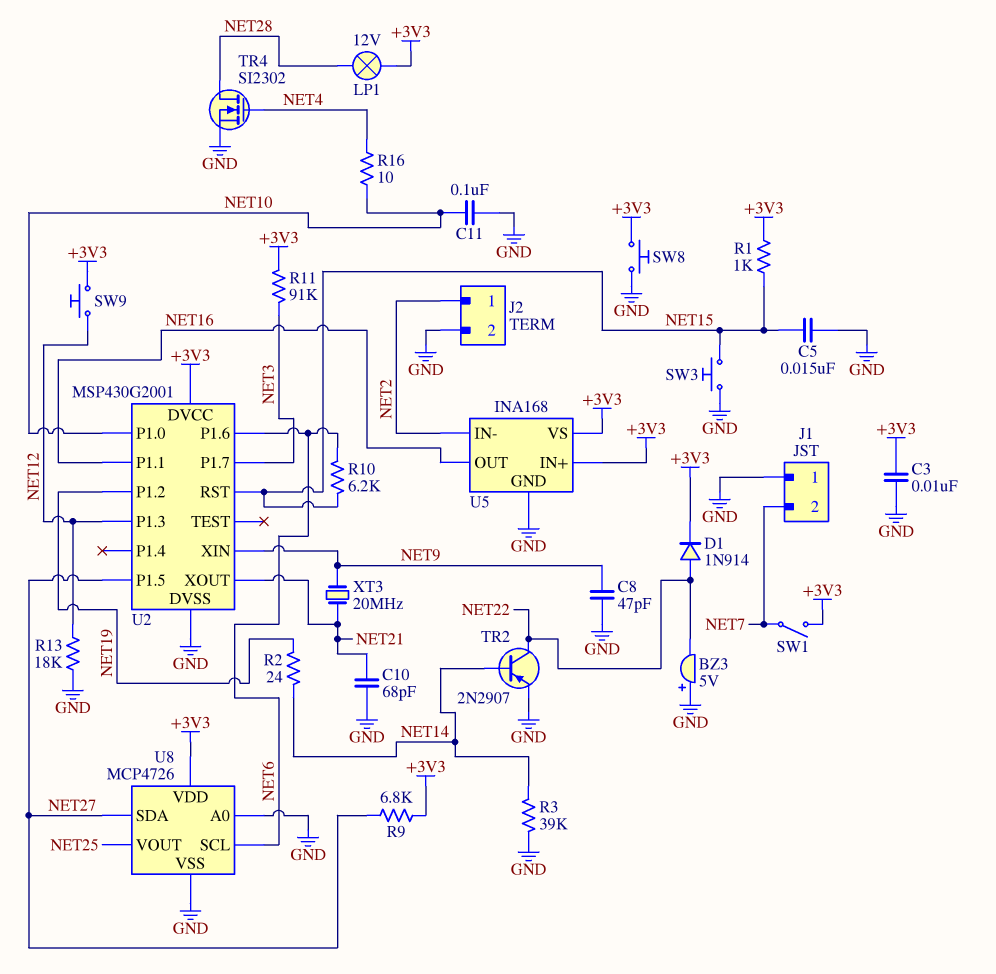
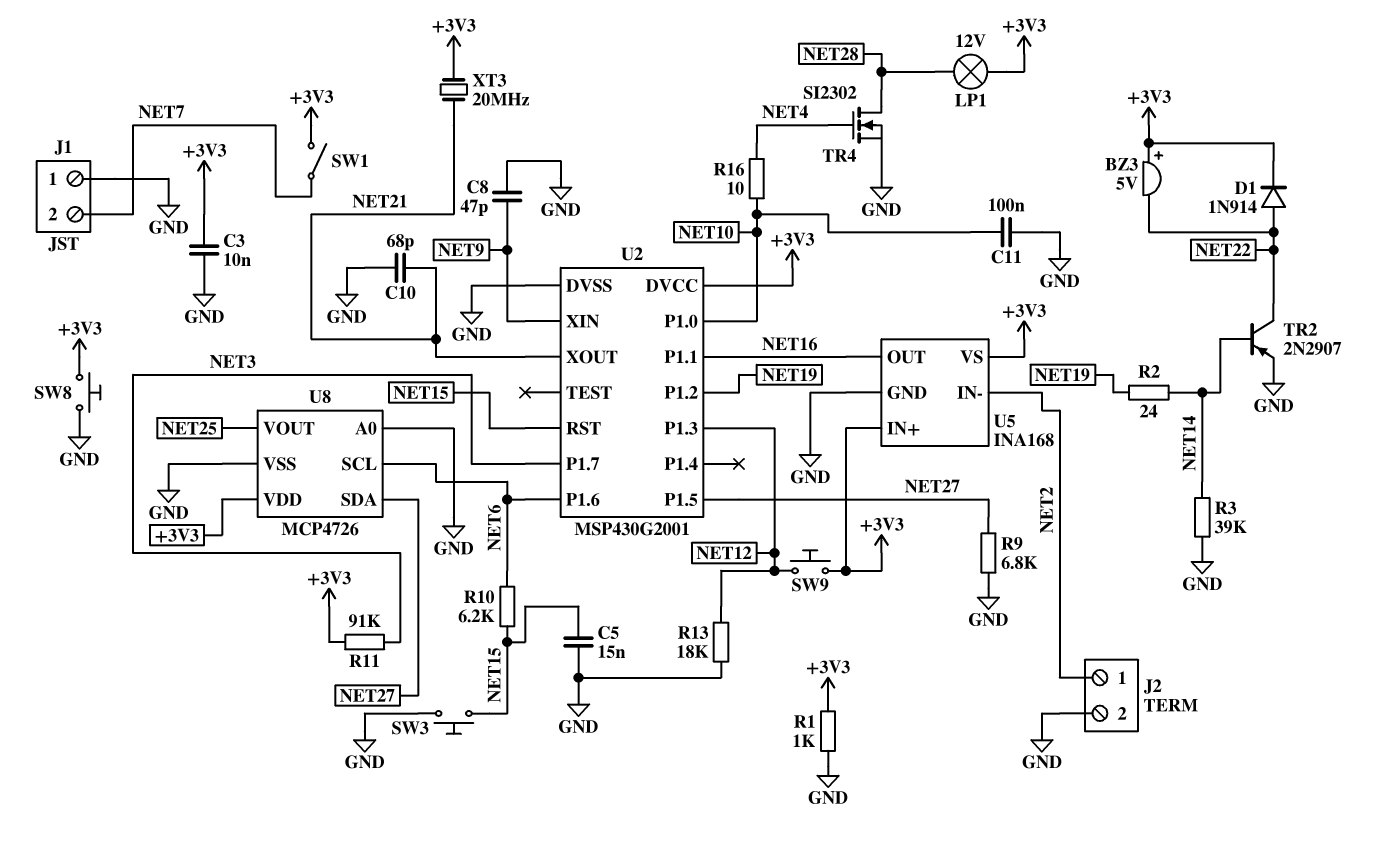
BZ3: buzzer 5V (plus GND, minus NET22) -> buzzer 5V (plus +3V3, minus NET22)
R1: 1k (+3V3, NET15) -> 1k (+3V3, GND)
R9: 6.8k (+3V3, NET27) -> 6.8k (GND, NET27)
XT3: 20MHz (NET9, NET21) -> 20MHz (+3V3, NET21)

